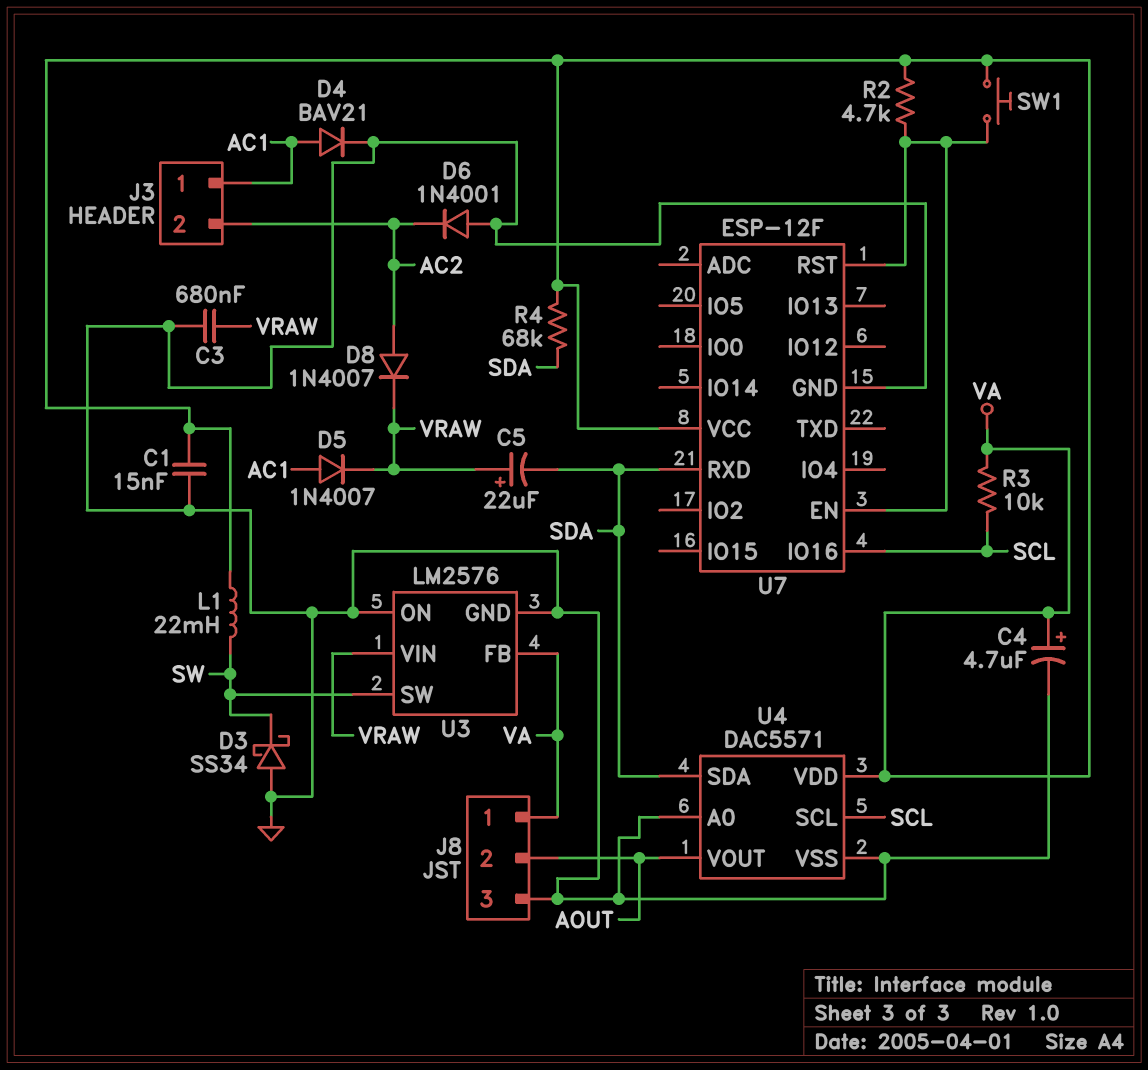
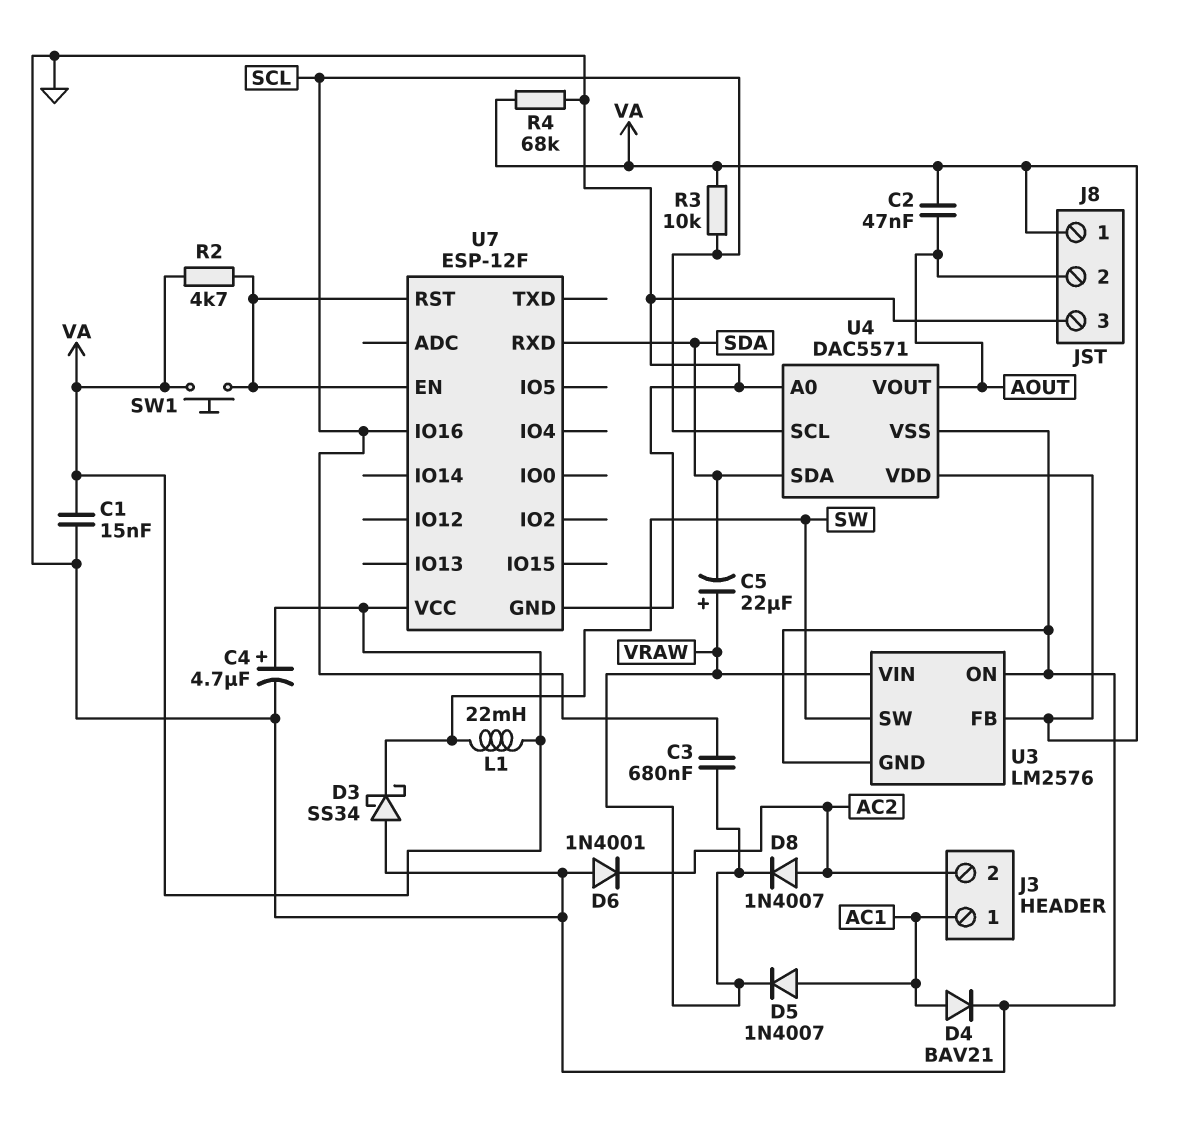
C2: none -> 47nF (AOUT, VA)
C3: 680nF (GND, VRAW) -> 680nF (SCL, VRAW)
R4: 68k (SDA, VA) -> 68k (GND, VA)

